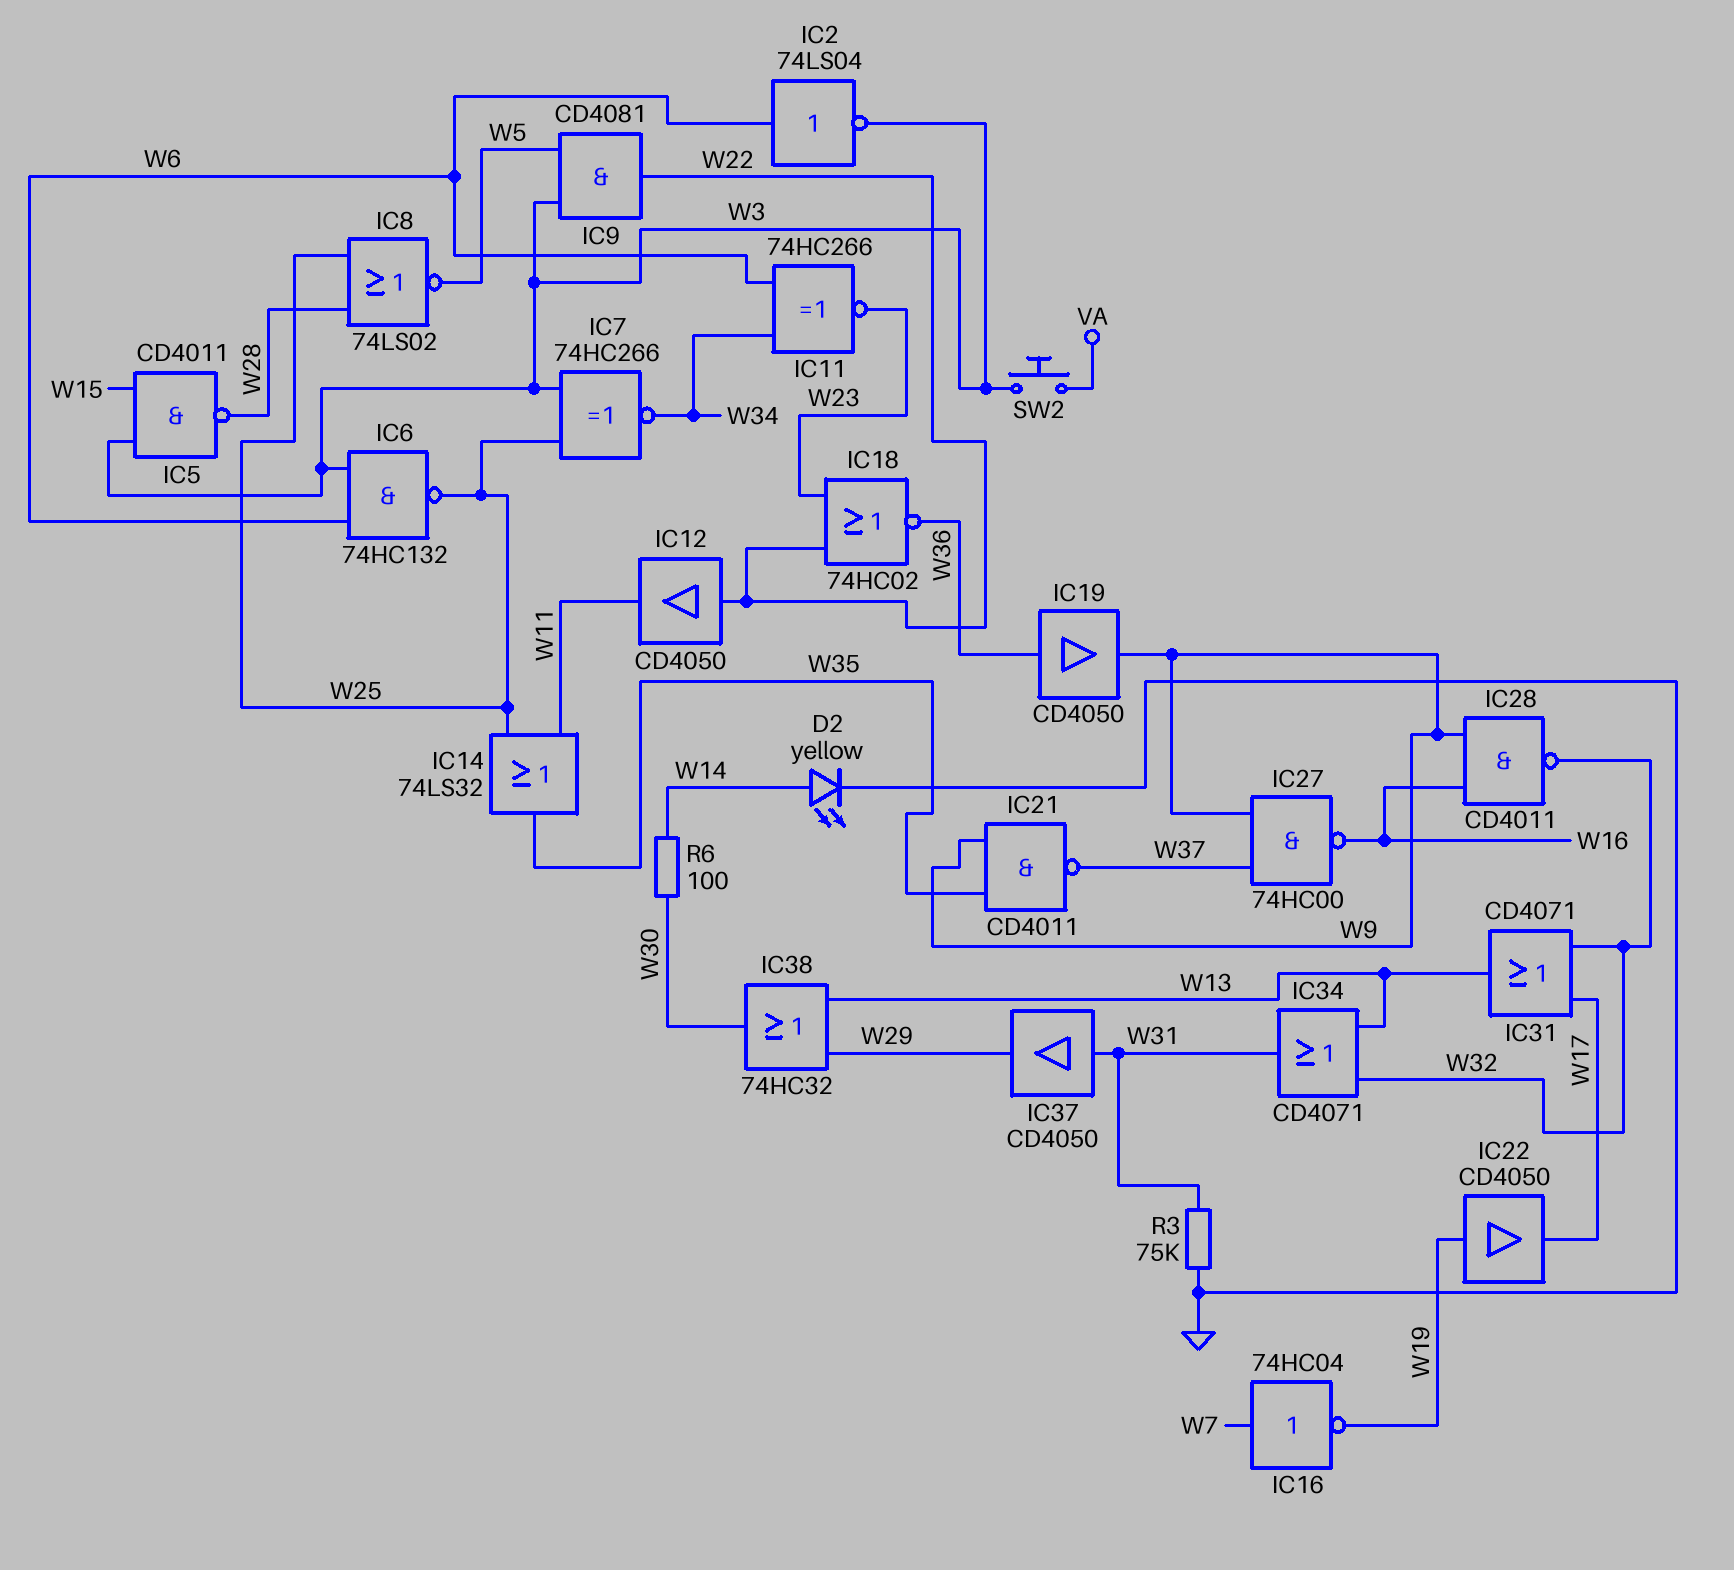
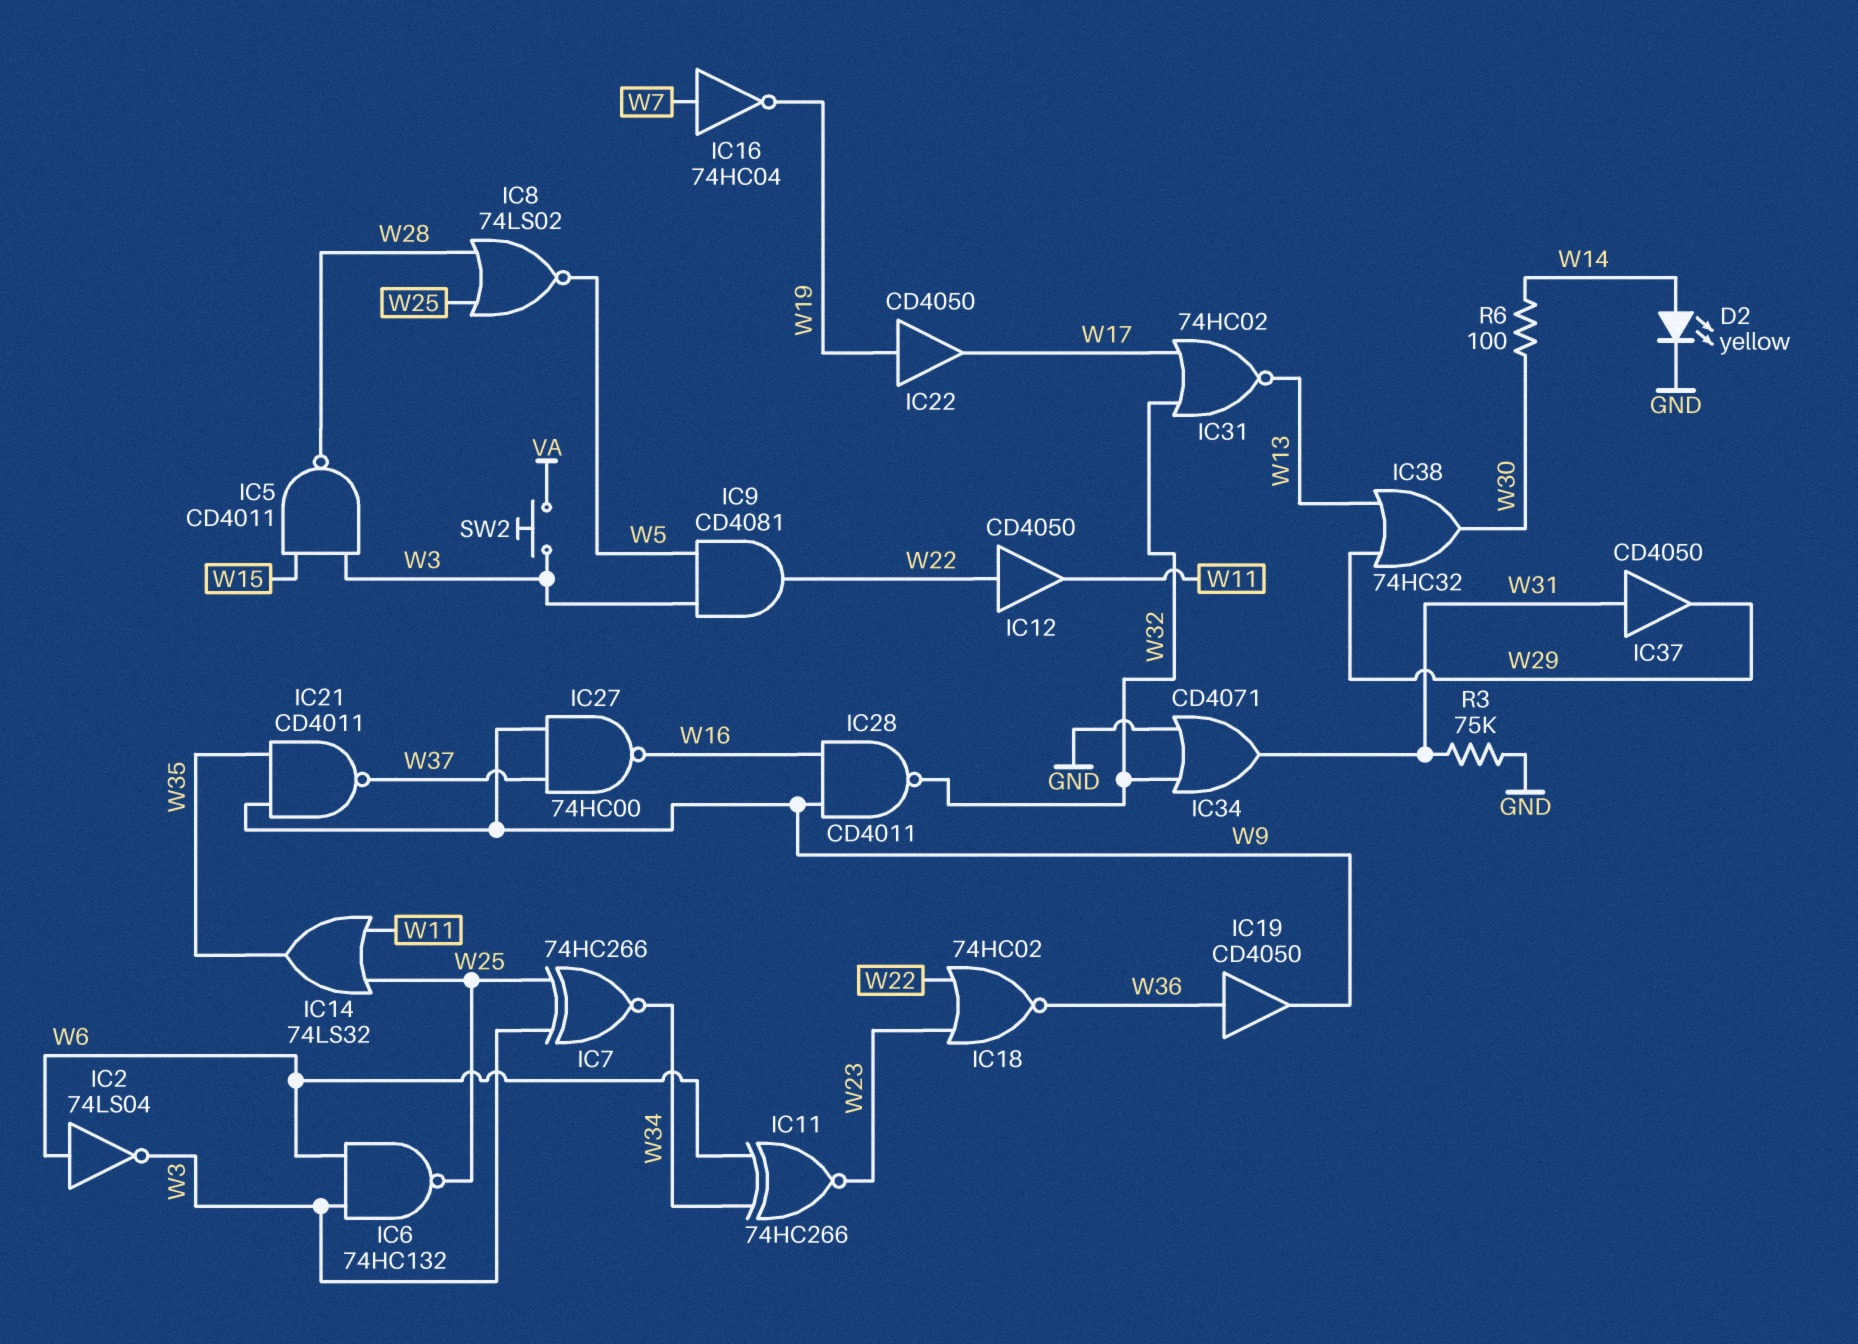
IC31: OR CD4071 (in W17, in W32, out W13) -> NOR 74HC02 (in W17, in W32, out W13)
IC34: OR CD4071 (in W13, in W32, out W31) -> OR CD4071 (in GND, in W32, out W31)

